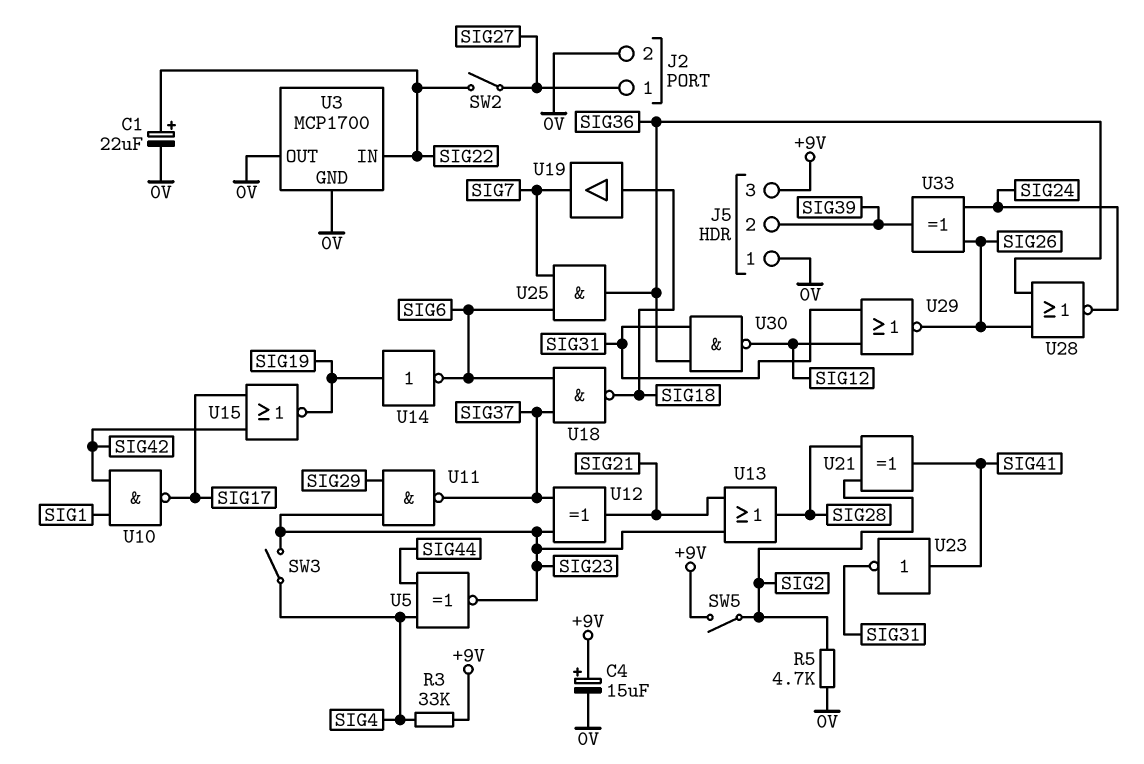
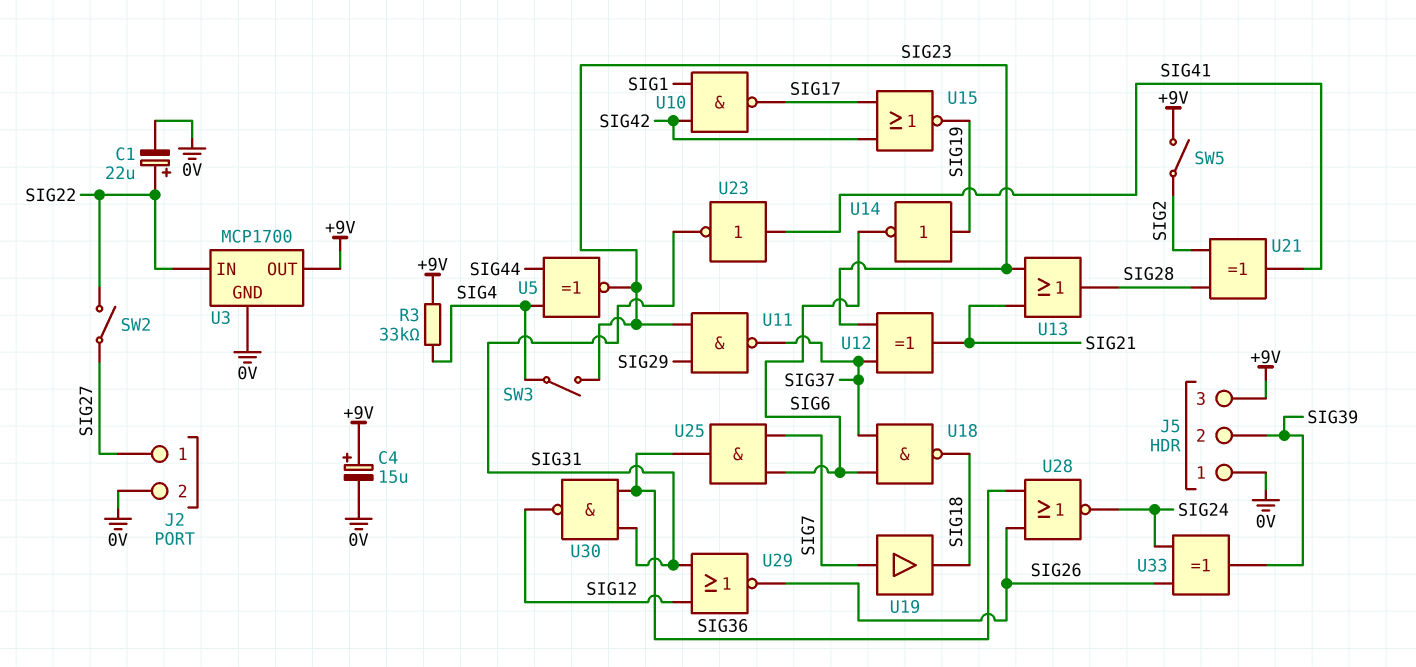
R5: 4.7k (0V, SIG2) -> none
U3 pin OUT: 0V -> +9V
U19: buffer (in SIG18, out SIG7) -> buffer (in SIG7, out SIG18)

